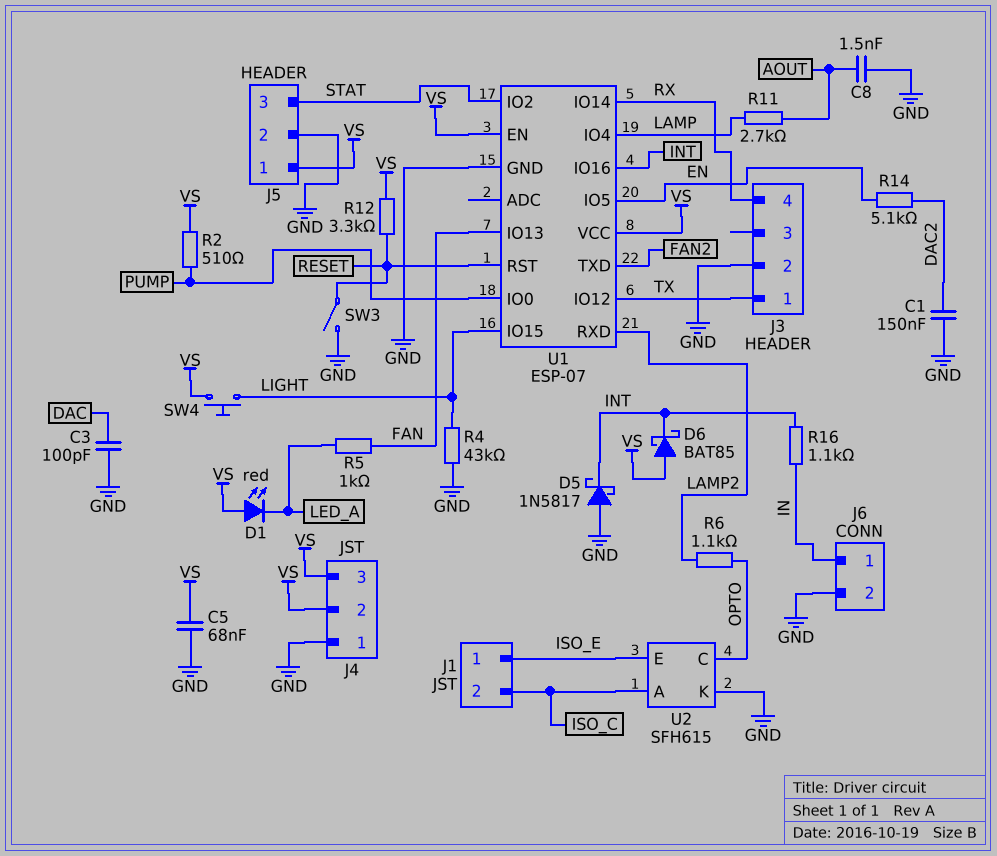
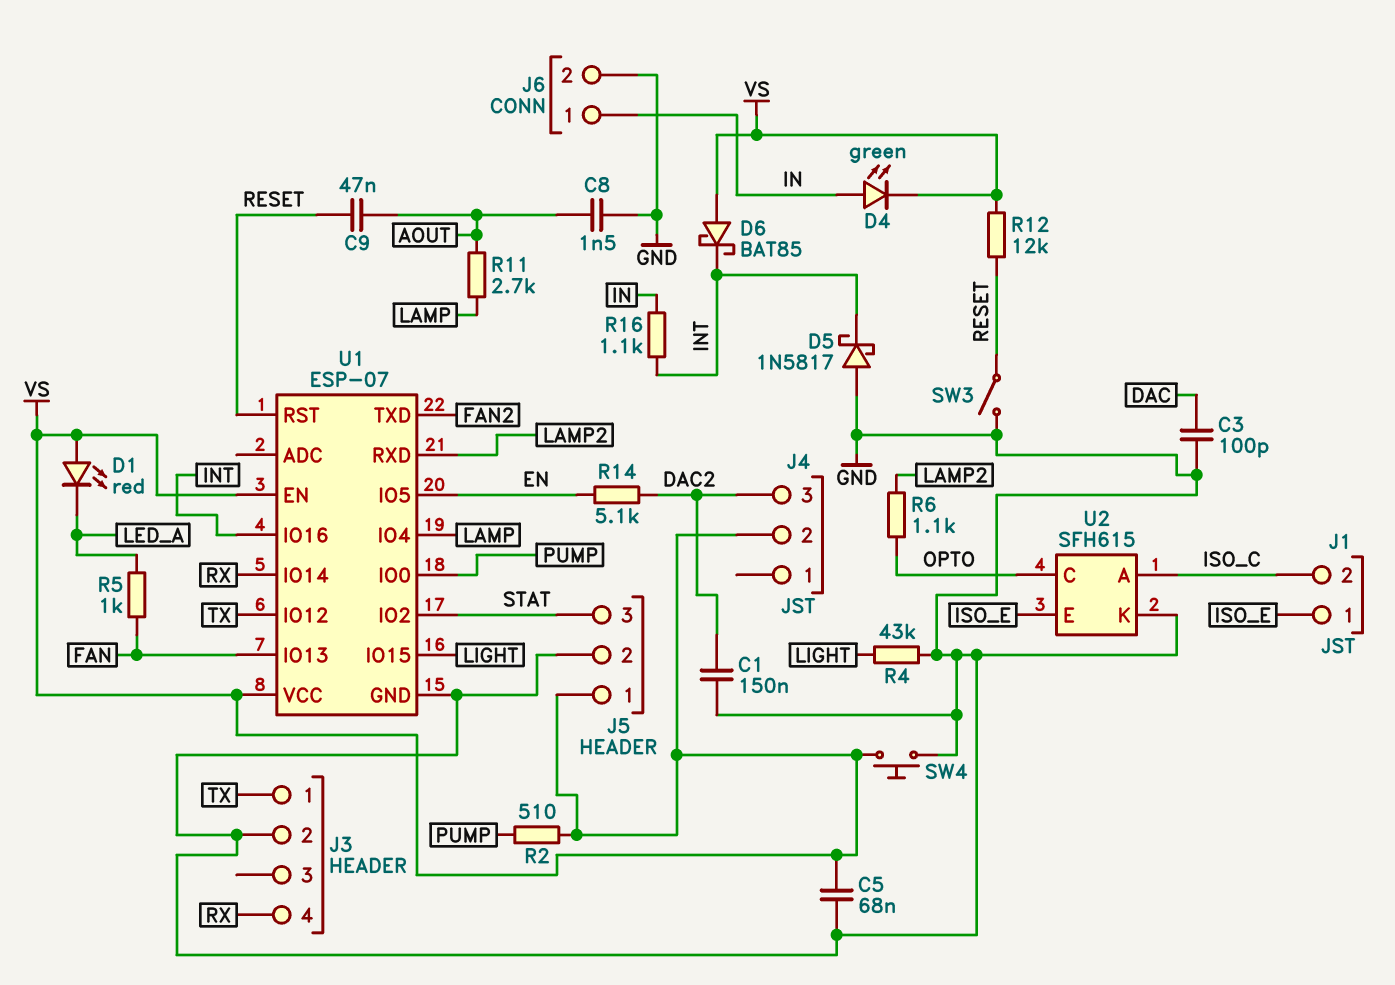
C9: none -> 47nF (AOUT, RESET)
D4: none -> LED green (A IN, K VS)
J4 pin 1: GND -> none
J4 pin 3: VS -> DAC2
R12: 3.3k (RESET, VS) -> 12k (RESET, VS)
SW4: button (LIGHT, VS) -> button (GND, VS)

